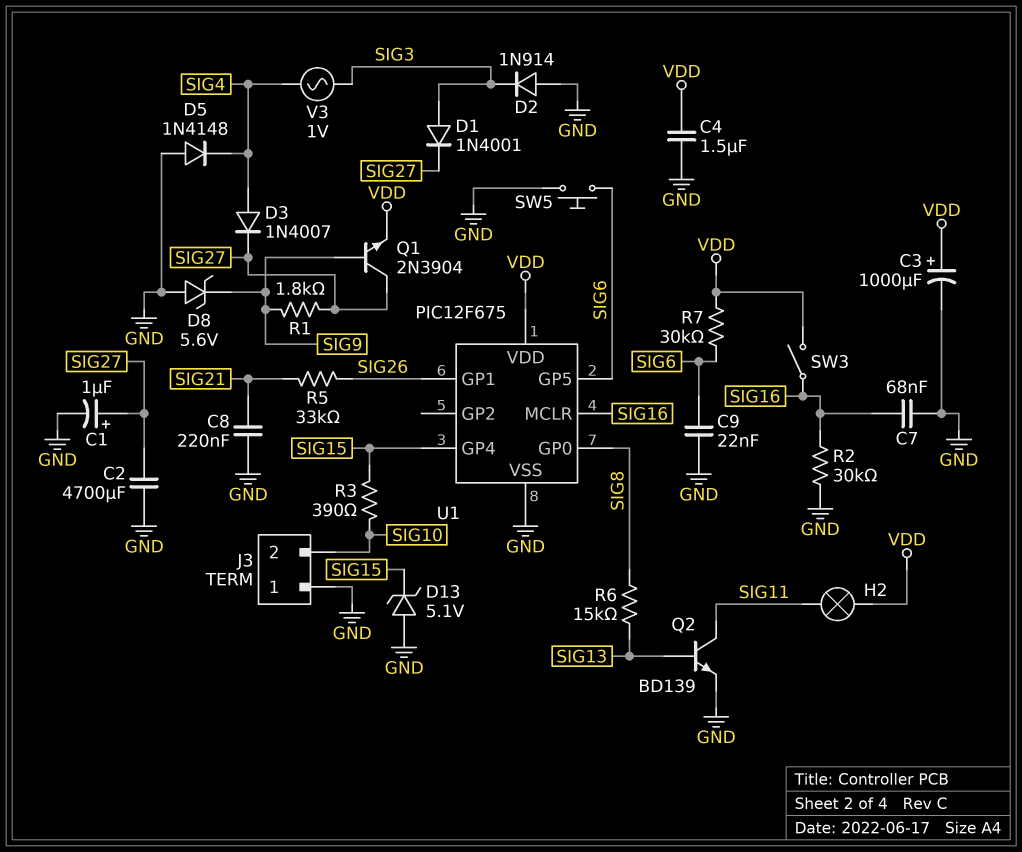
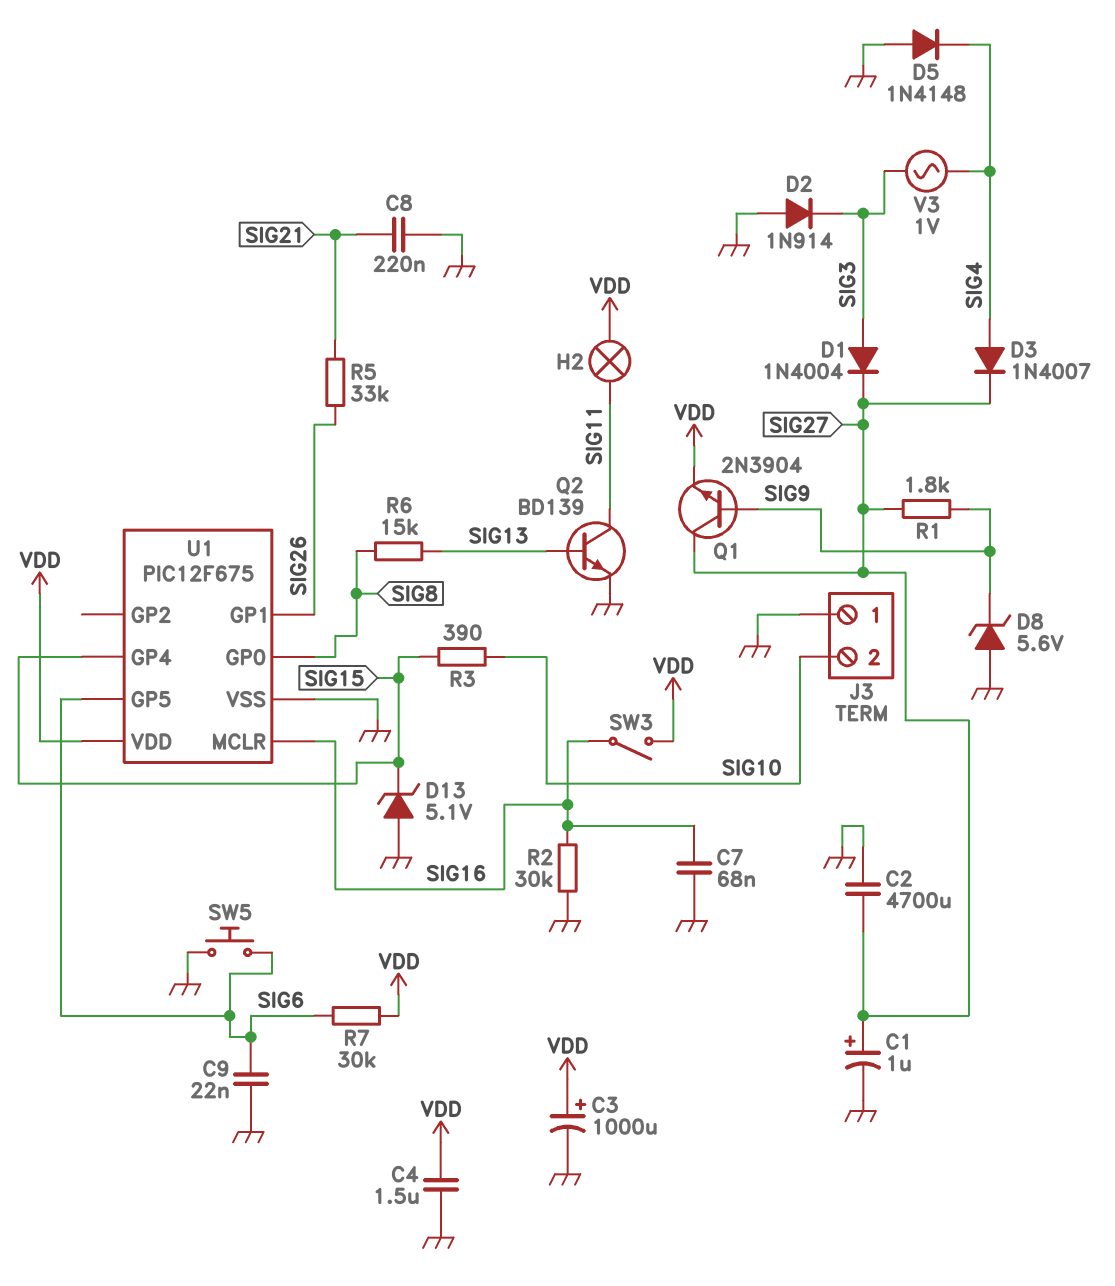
D1: diode 1N4001 (A SIG3, K SIG27) -> diode 1N4004 (A SIG3, K SIG27)

